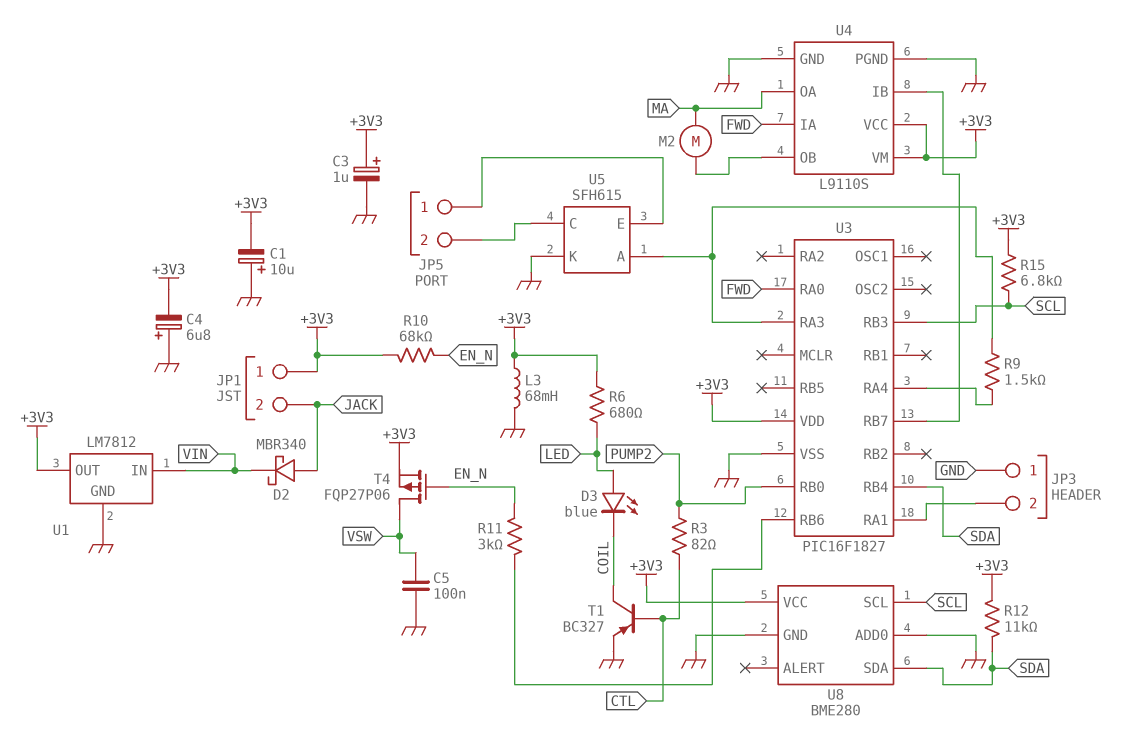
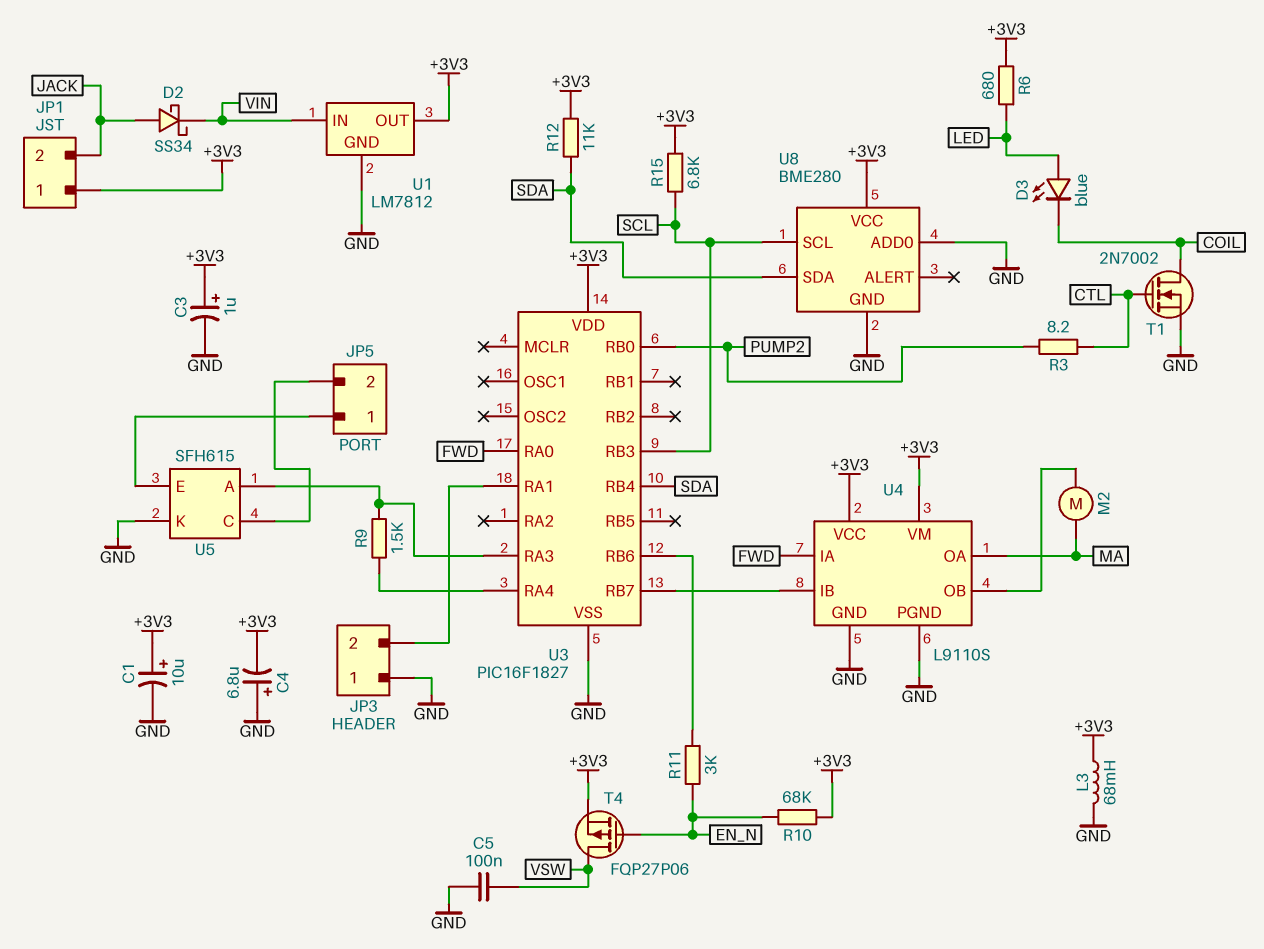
C1: 10uF (plus GND, minus +3V3) -> 10uF (plus +3V3, minus GND)
D2: schottky MBR340 (A JACK, K VIN) -> schottky SS34 (A JACK, K VIN)
R3: 82 (CTL, PUMP2) -> 8.2 (CTL, PUMP2)
T1: PNP BC327 (B CTL, C COIL, E GND) -> NMOS 2N7002 (G CTL, D COIL, S GND)

